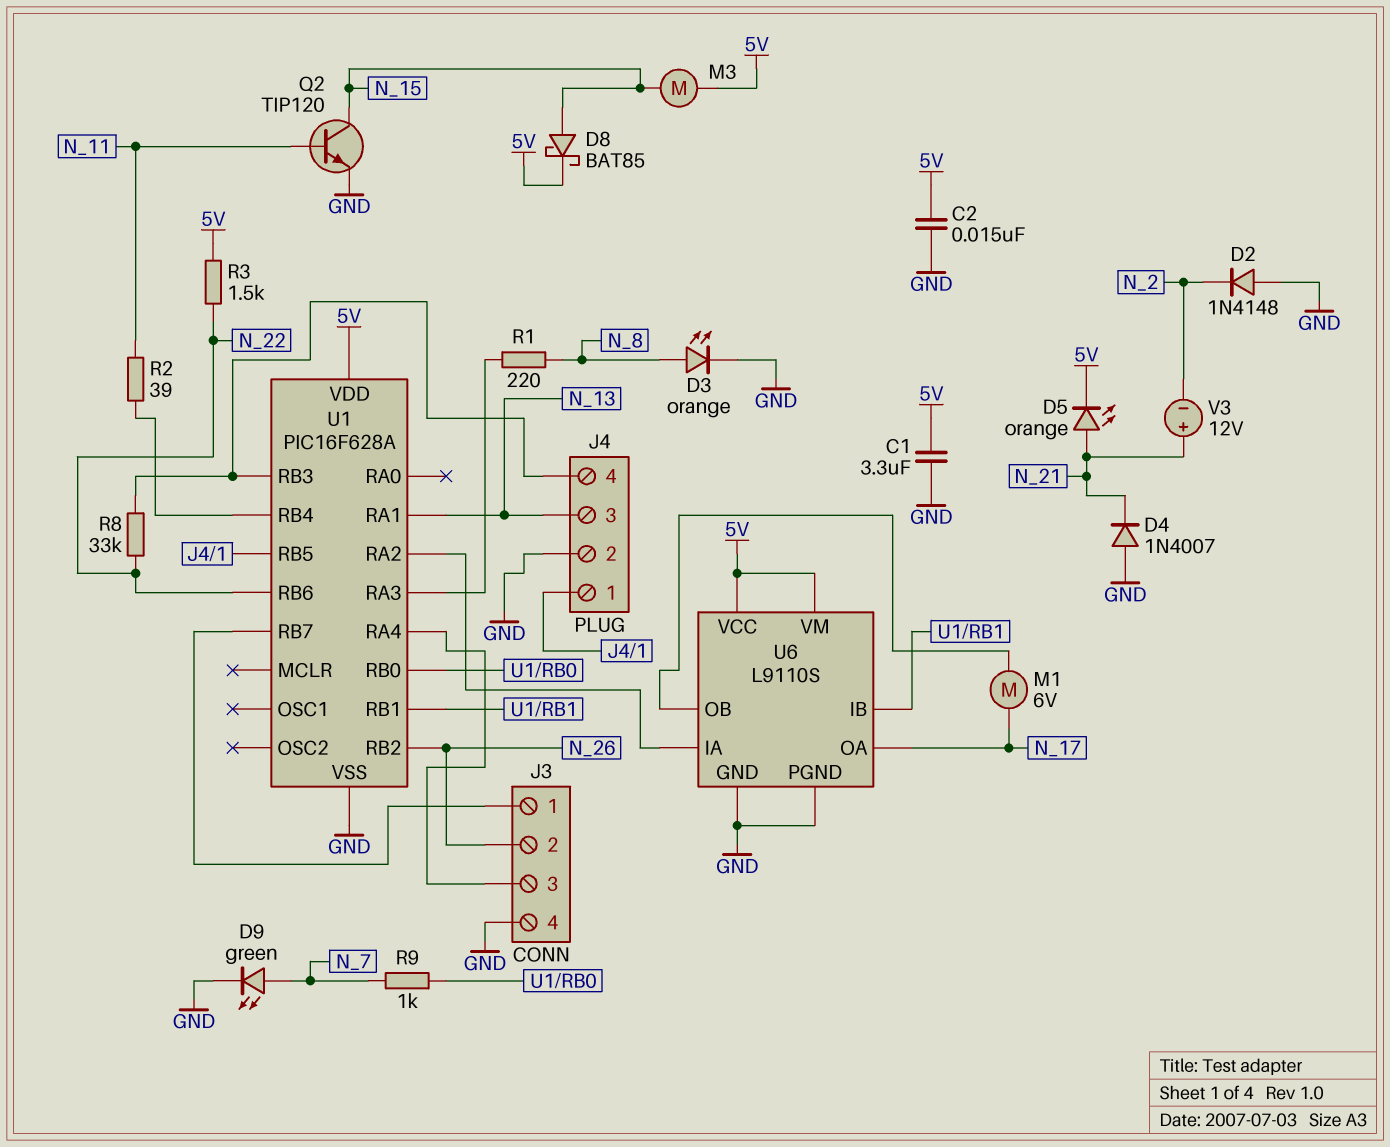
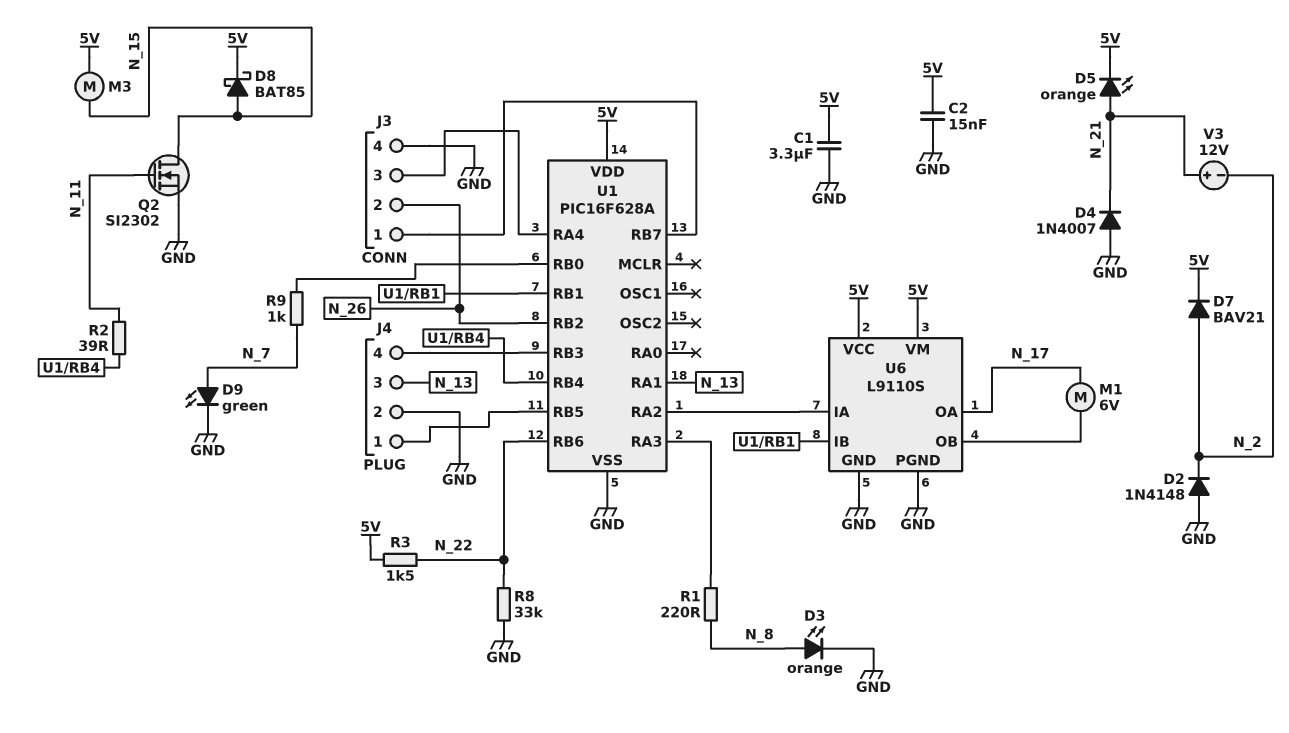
D7: none -> diode BAV21 (A N_2, K 5V)
Q2: NPN TIP120 (B N_11, C N_15, E GND) -> NMOS SI2302 (G N_11, D N_15, S GND)
R8: 33k (J4/4, N_22) -> 33k (GND, N_22)

